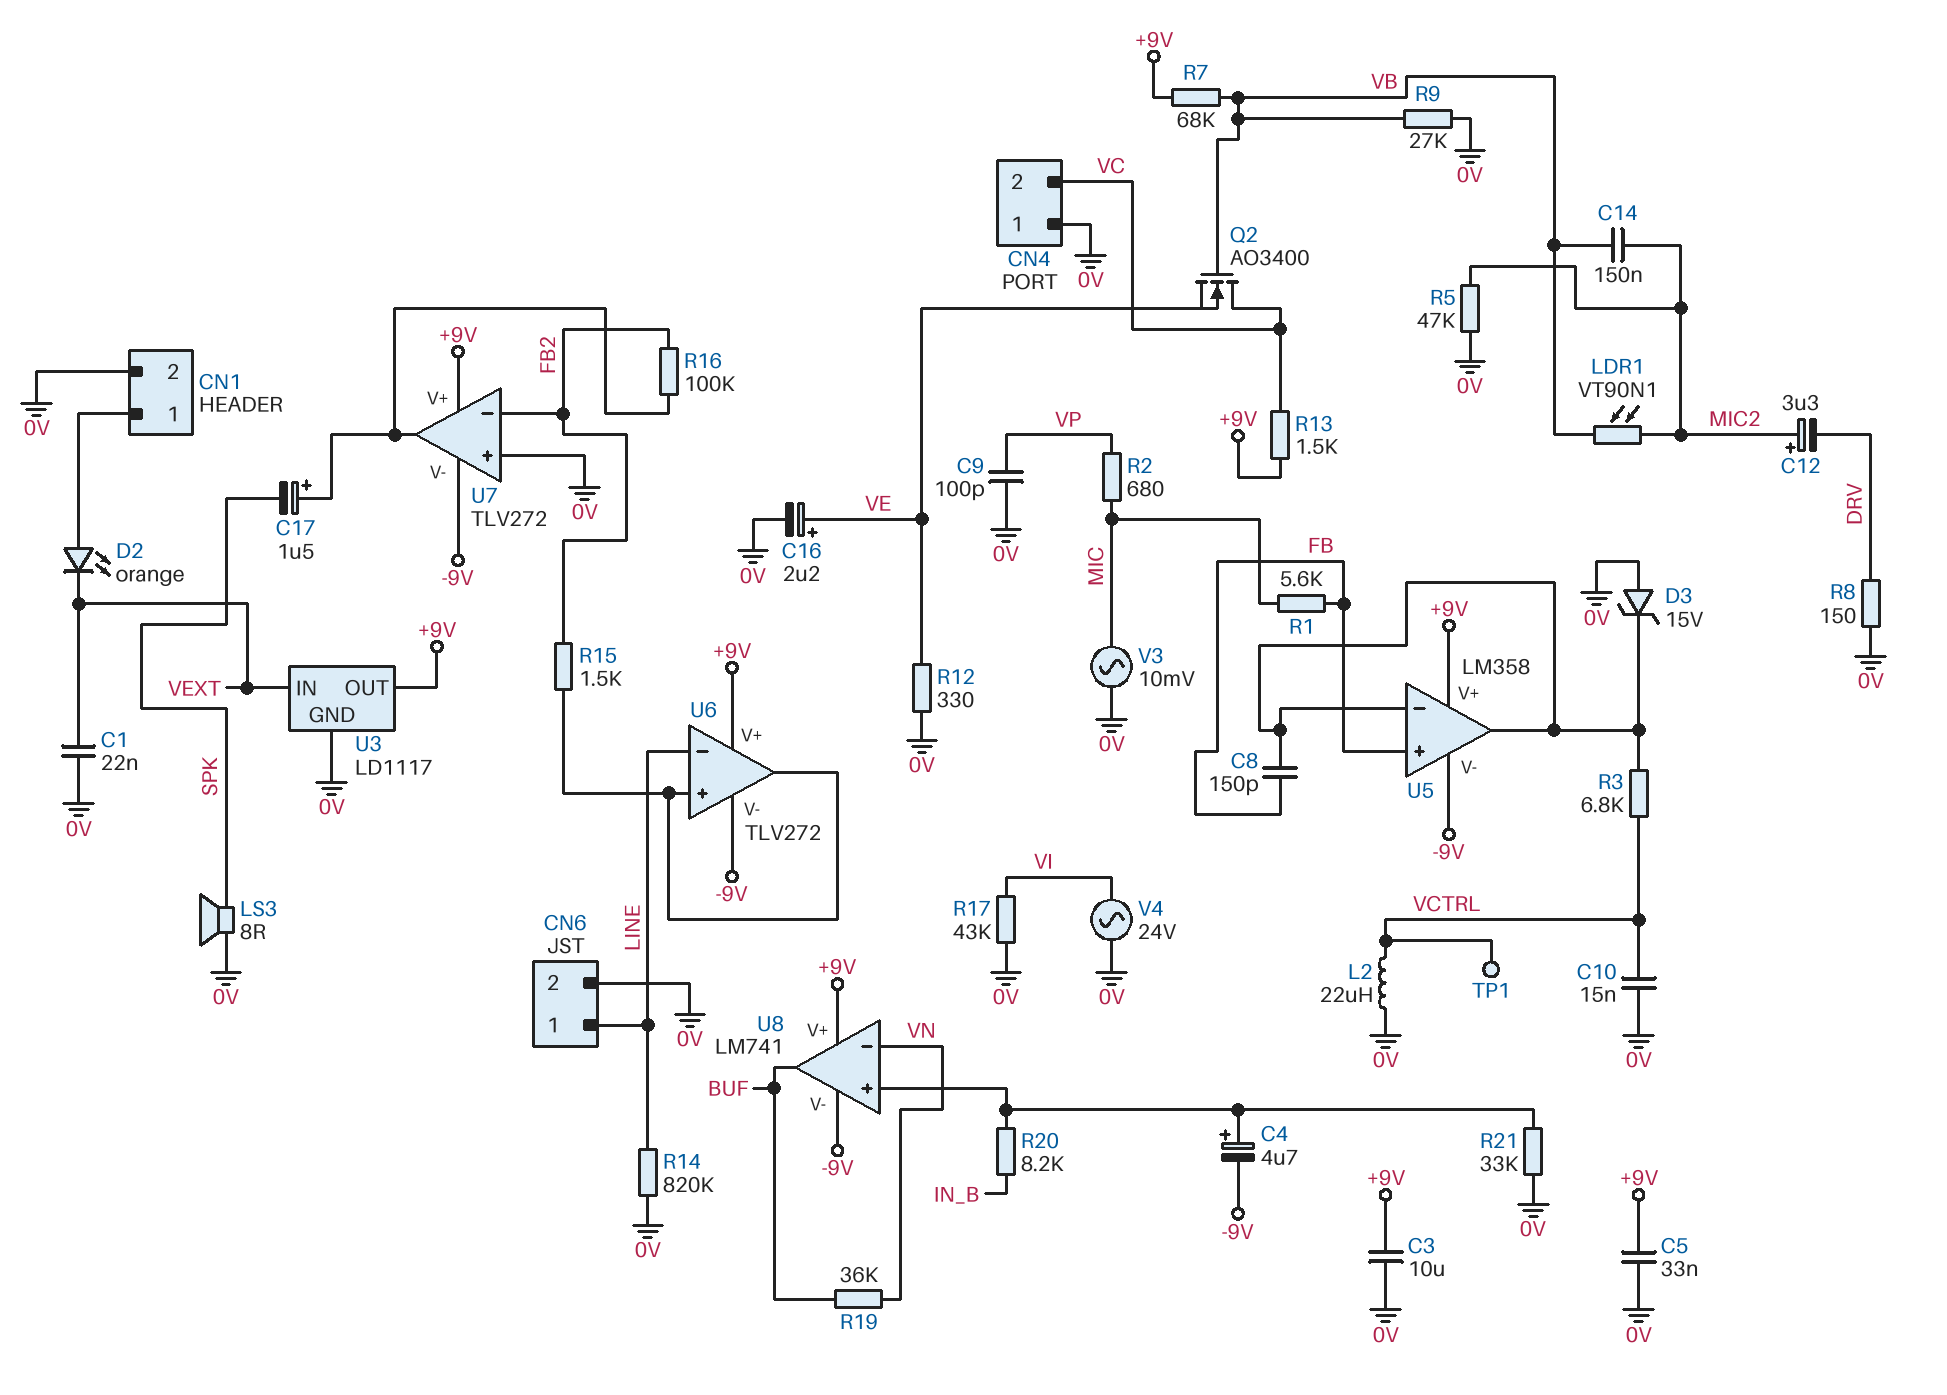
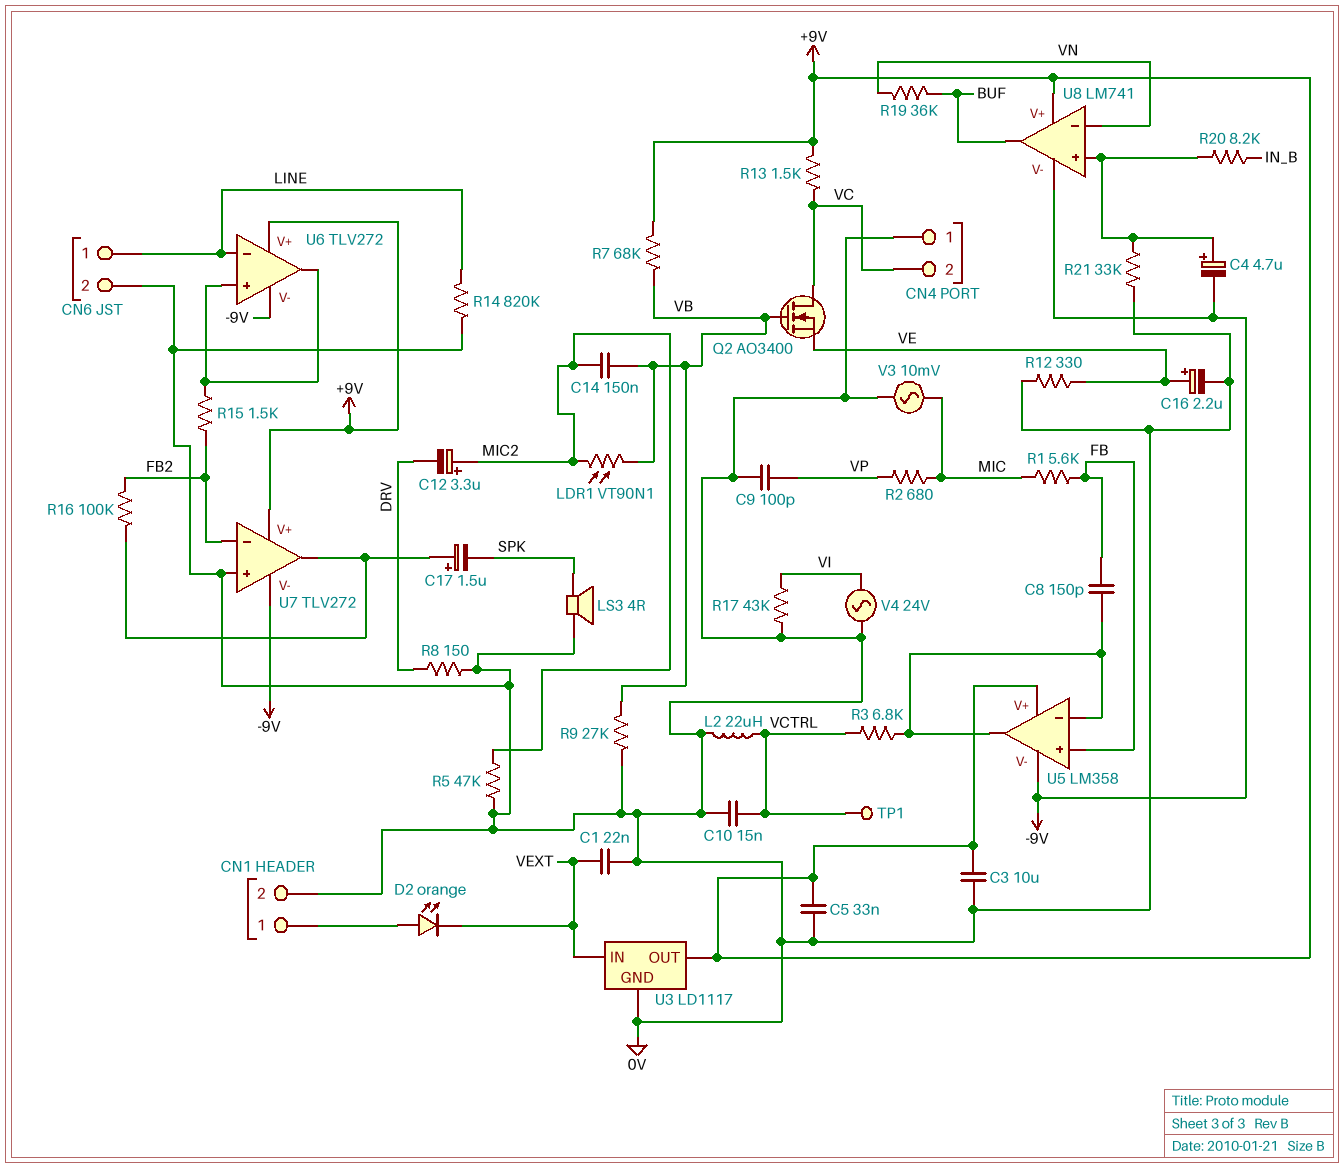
D3: zener 15V (A 0V, K U5/in-) -> none
LS3: speaker 8R (0V, SPK) -> speaker 4R (0V, SPK)

